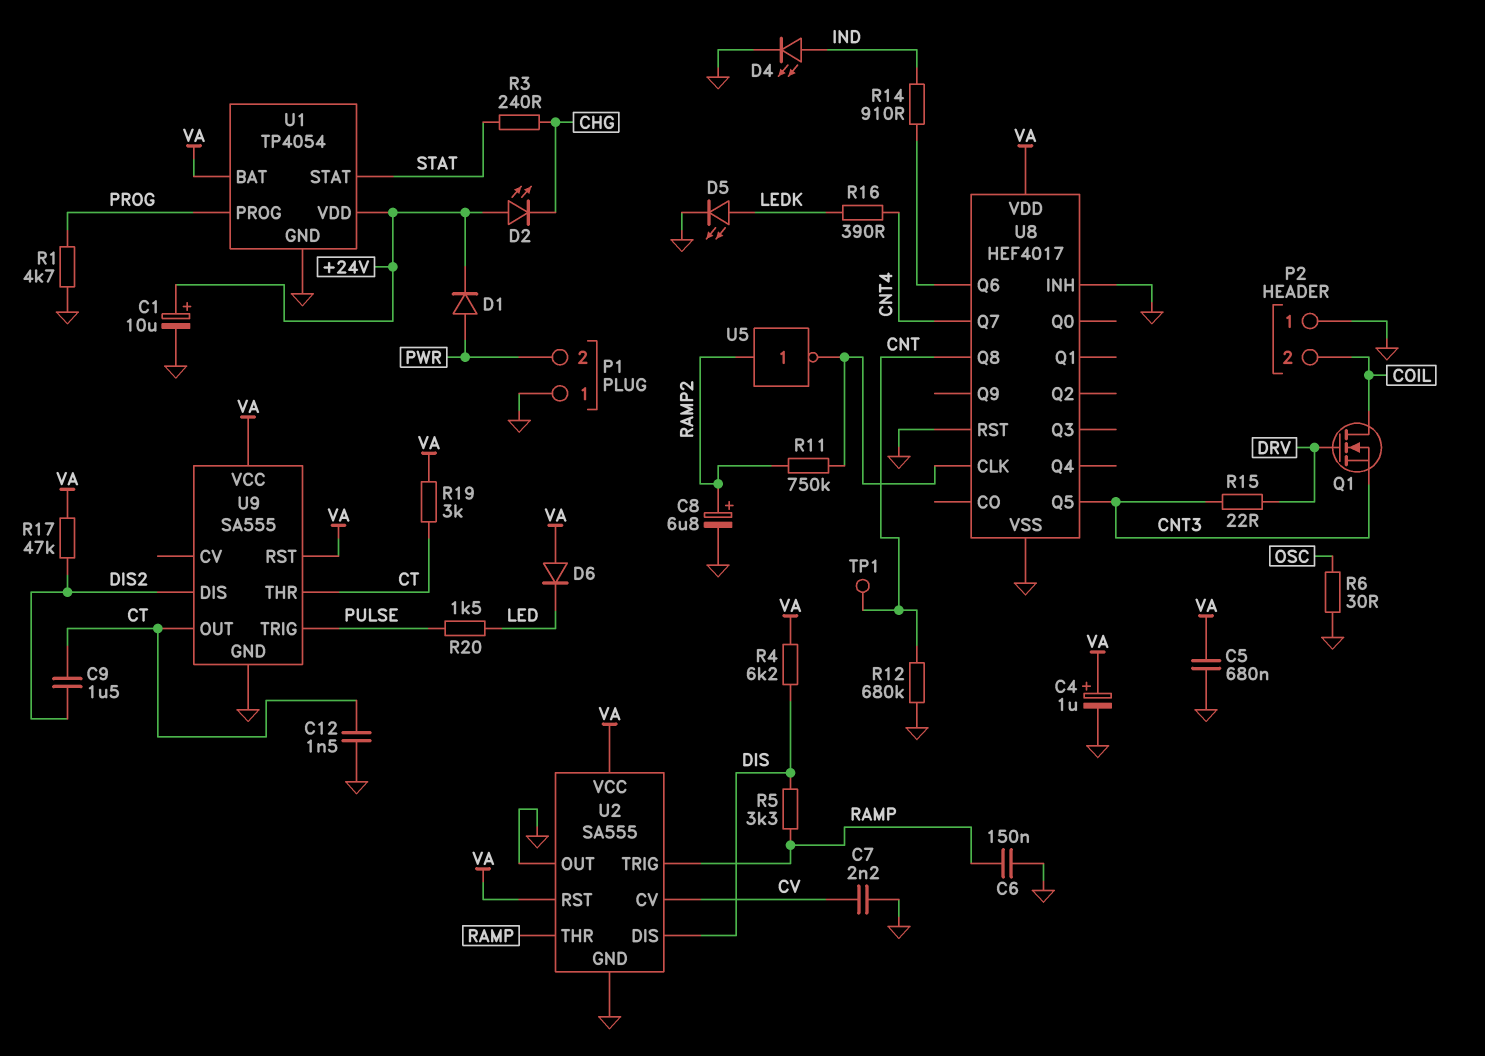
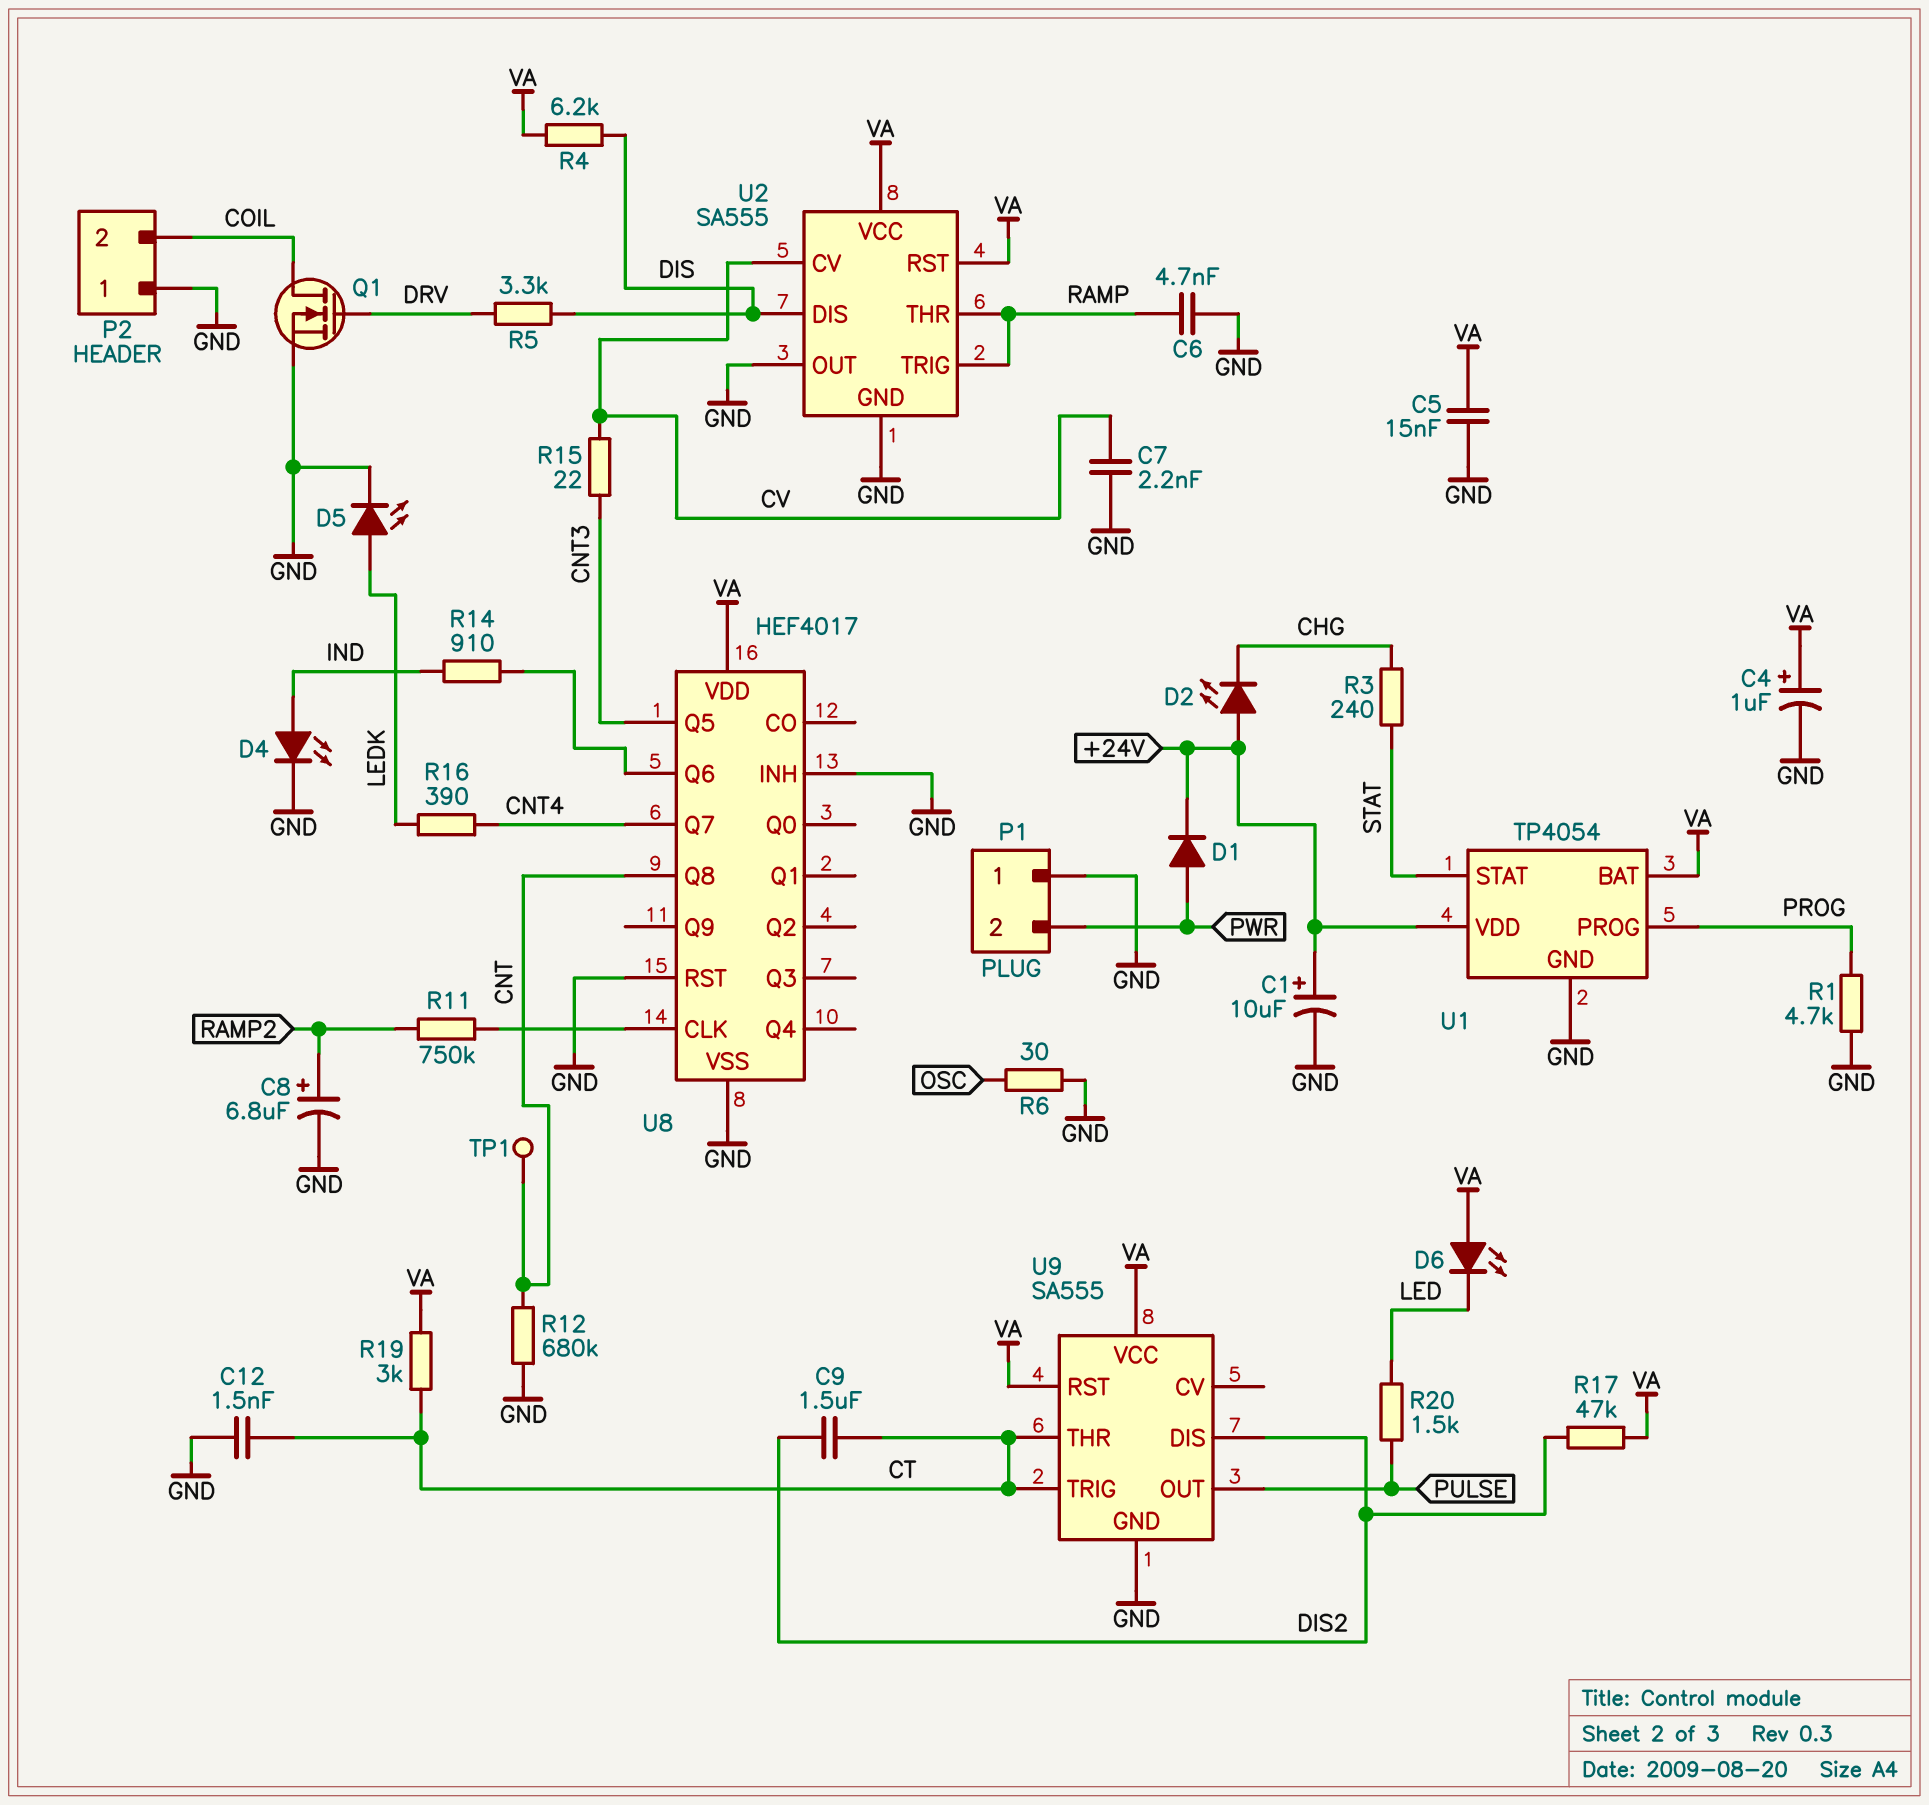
C5: 680nF (GND, VA) -> 15nF (GND, VA)
C6: 150nF (GND, RAMP) -> 4.7nF (GND, RAMP)
D6: diode (A VA, K LED) -> LED (A VA, K LED)
Q1: NMOS (G DRV, D COIL, S CNT3) -> NMOS (G DRV, D COIL, S GND)
R5: 3.3k (DIS, RAMP) -> 3.3k (DIS, DRV)
R15: 22 (CNT3, DRV) -> 22 (CNT3, CV)
U5: NOT (in RAMP2, out U8/CLK) -> none
U9 pin OUT: CT -> PULSE
U9 pin TRIG: PULSE -> CT

